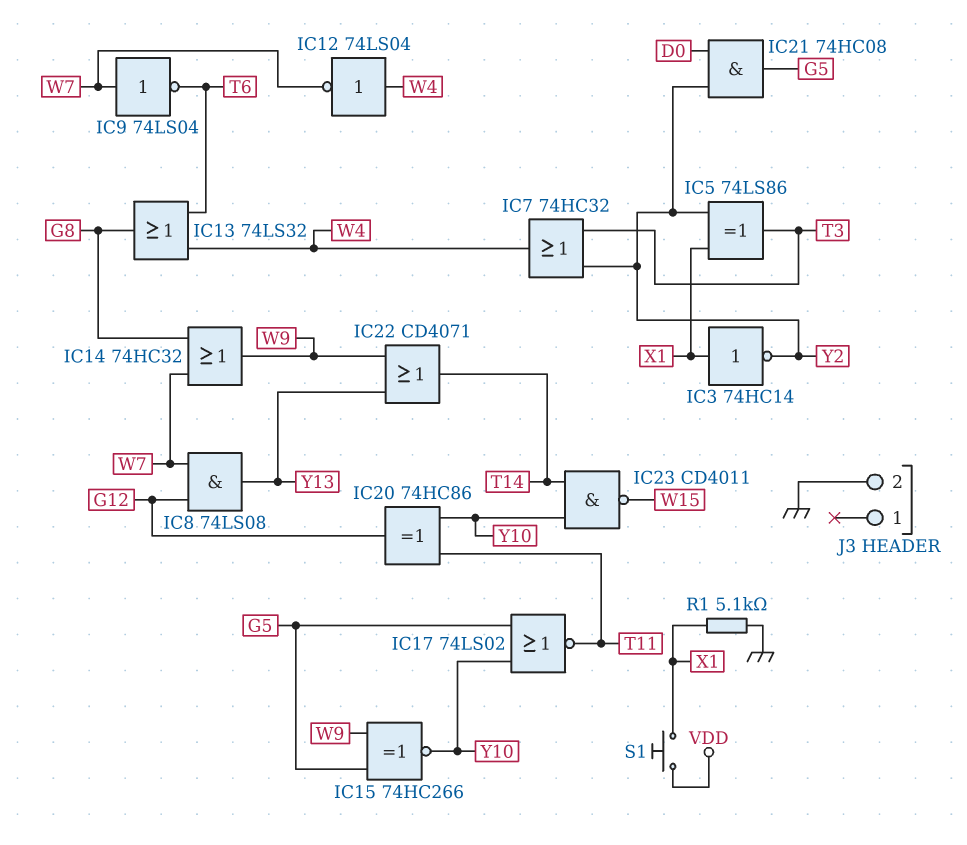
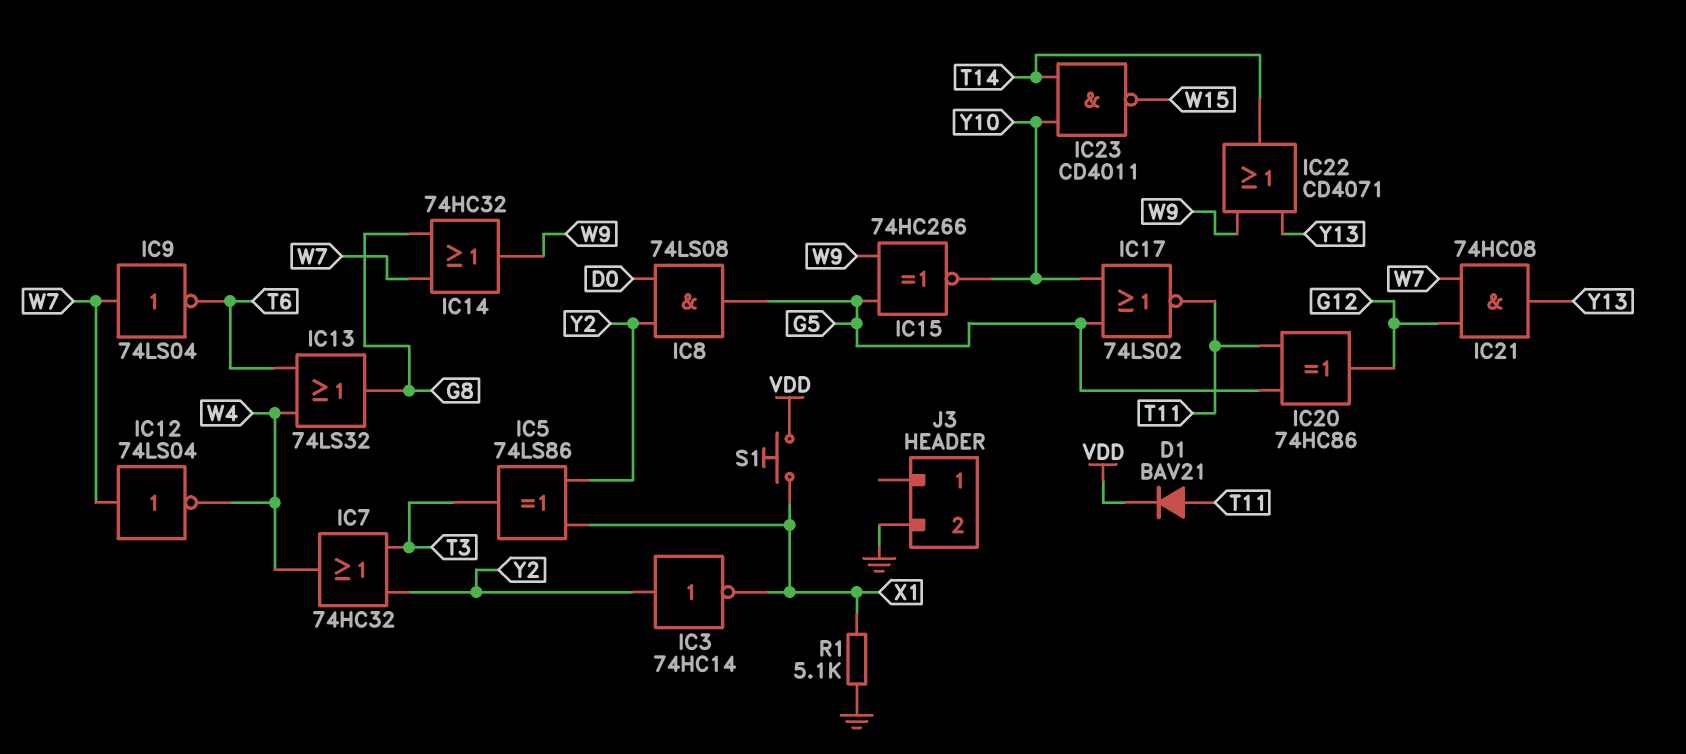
D1: none -> diode BAV21 (A T11, K VDD)
IC3: NOT 74HC14 (in X1, out Y2) -> NOT 74HC14 (in Y2, out X1)
IC8: AND 74LS08 (in G12, in W7, out Y13) -> AND 74LS08 (in D0, in Y2, out G5)
IC12: NOT 74LS04 (in W4, out W7) -> NOT 74LS04 (in W7, out W4)
IC20: XOR 74HC86 (in T11, in Y10, out G12) -> XOR 74HC86 (in G5, in T11, out G12)
IC21: AND 74HC08 (in D0, in Y2, out G5) -> AND 74HC08 (in G12, in W7, out Y13)

